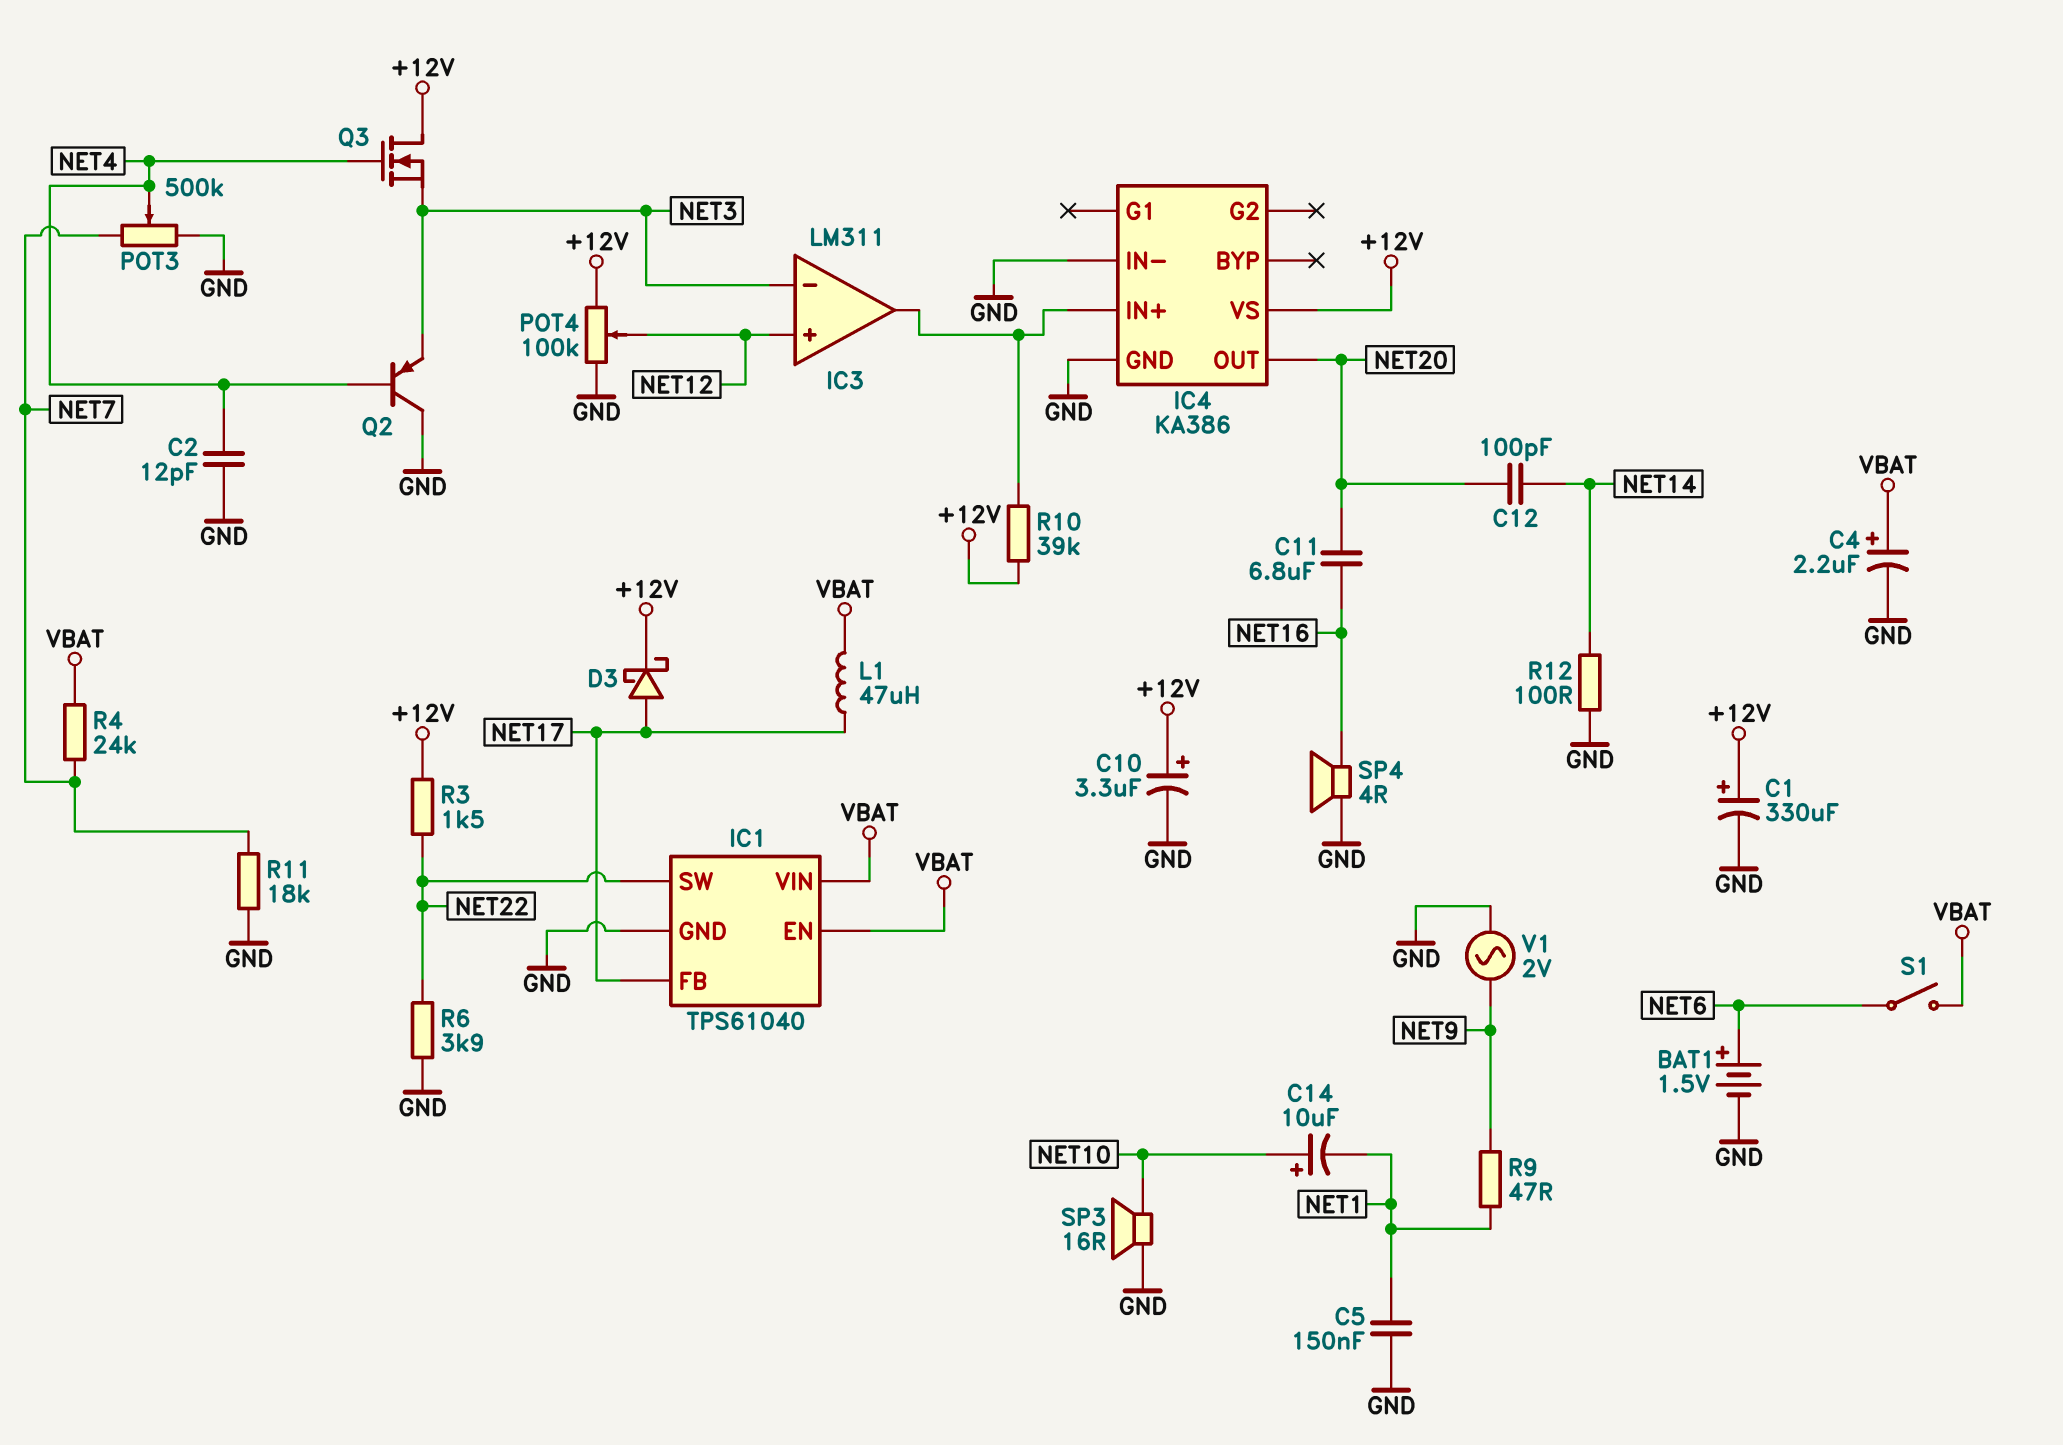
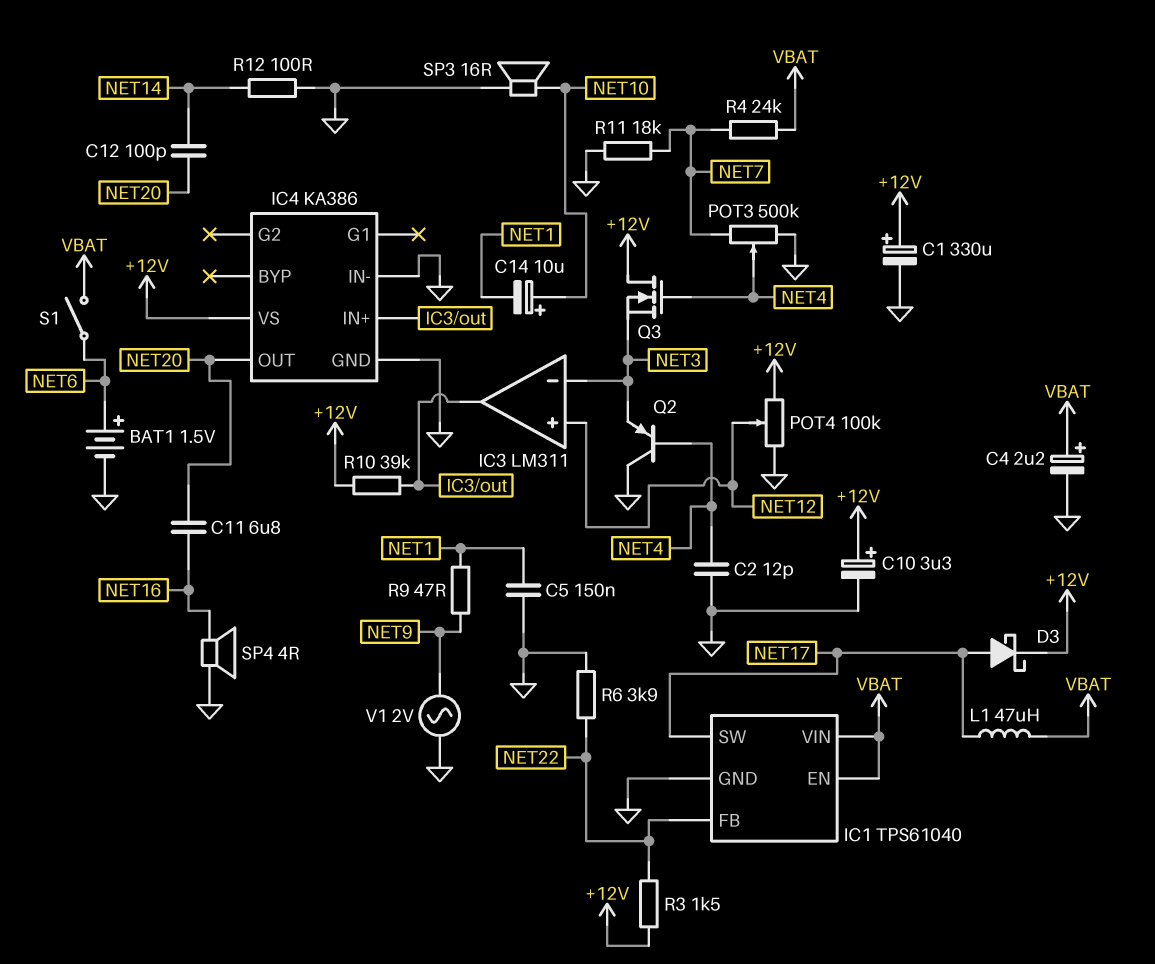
IC1 pin FB: NET17 -> NET22
IC1 pin SW: NET22 -> NET17

